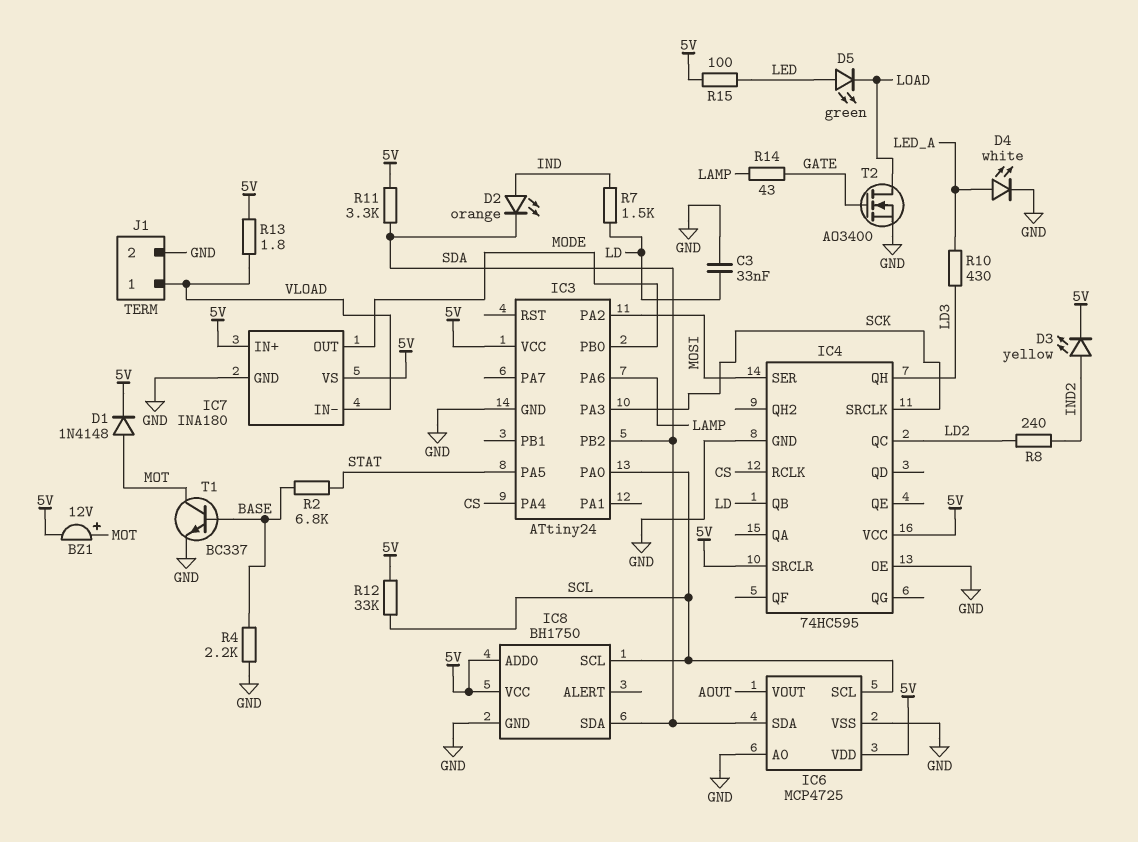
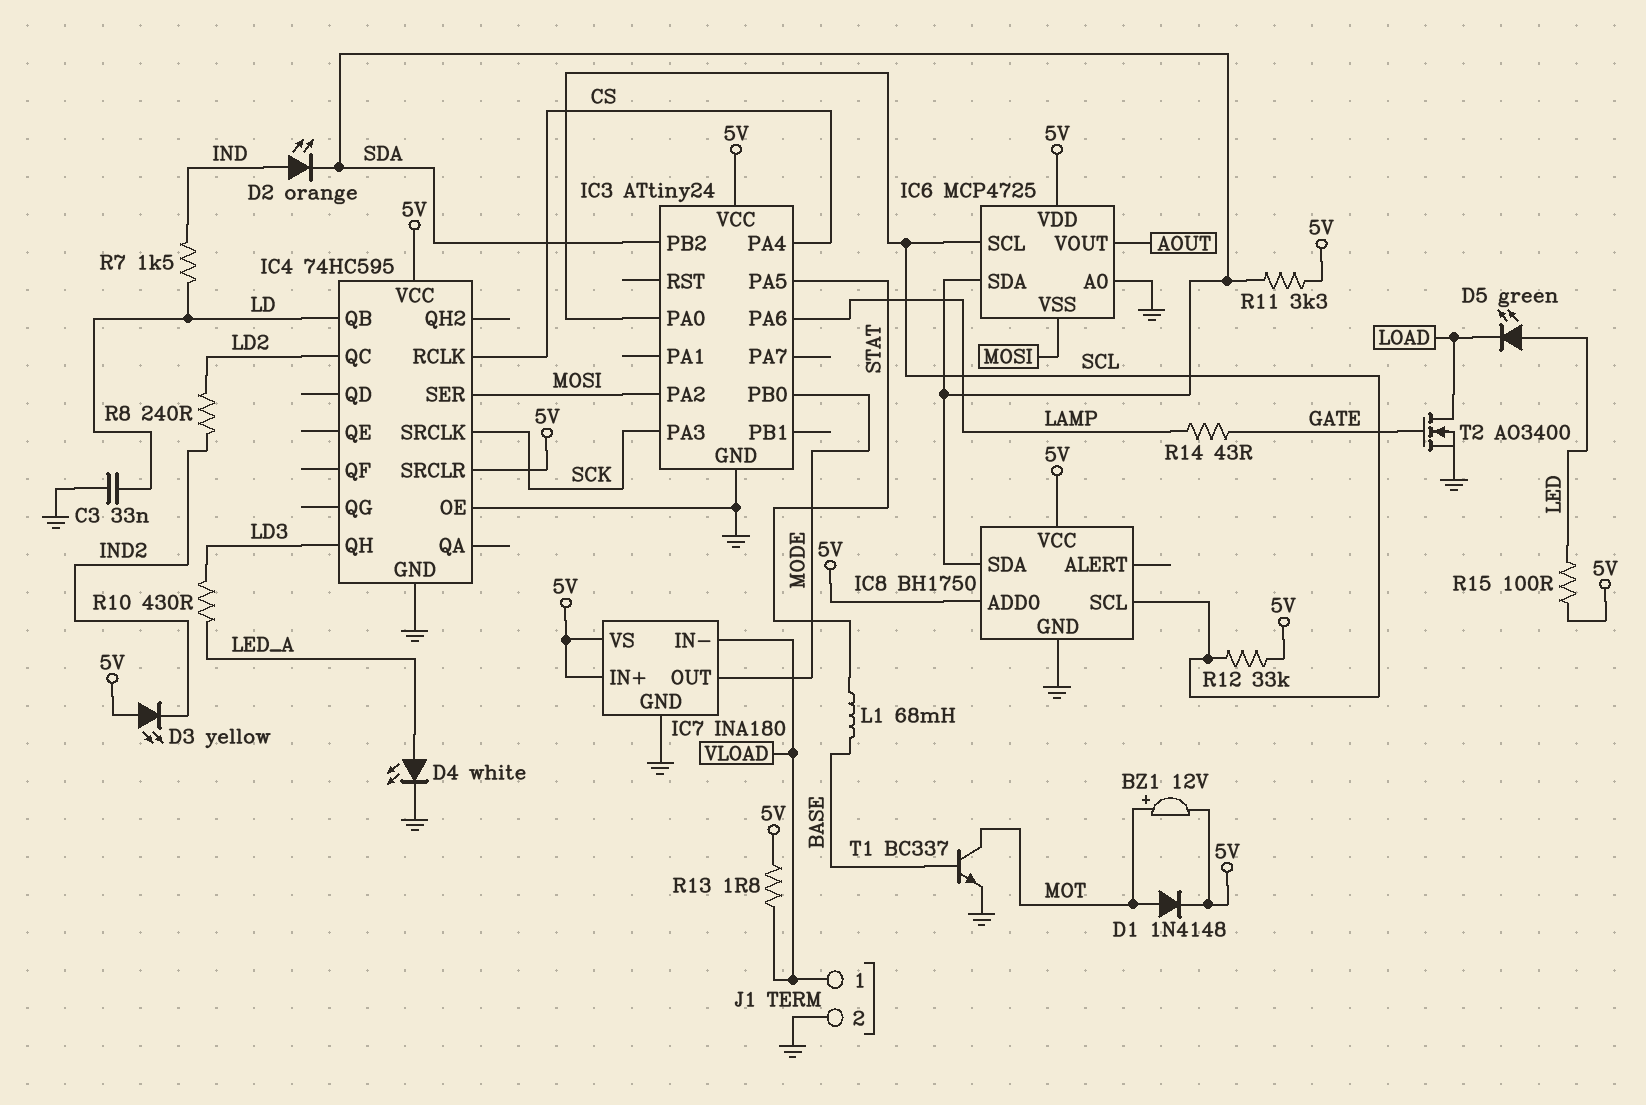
D3: LED yellow (A IND2, K 5V) -> LED yellow (A 5V, K IND2)
IC6 pin VSS: GND -> MOSI
L1: none -> 68mH (BASE, STAT)
R2: 6.8k (BASE, STAT) -> none
R4: 2.2k (BASE, GND) -> none

